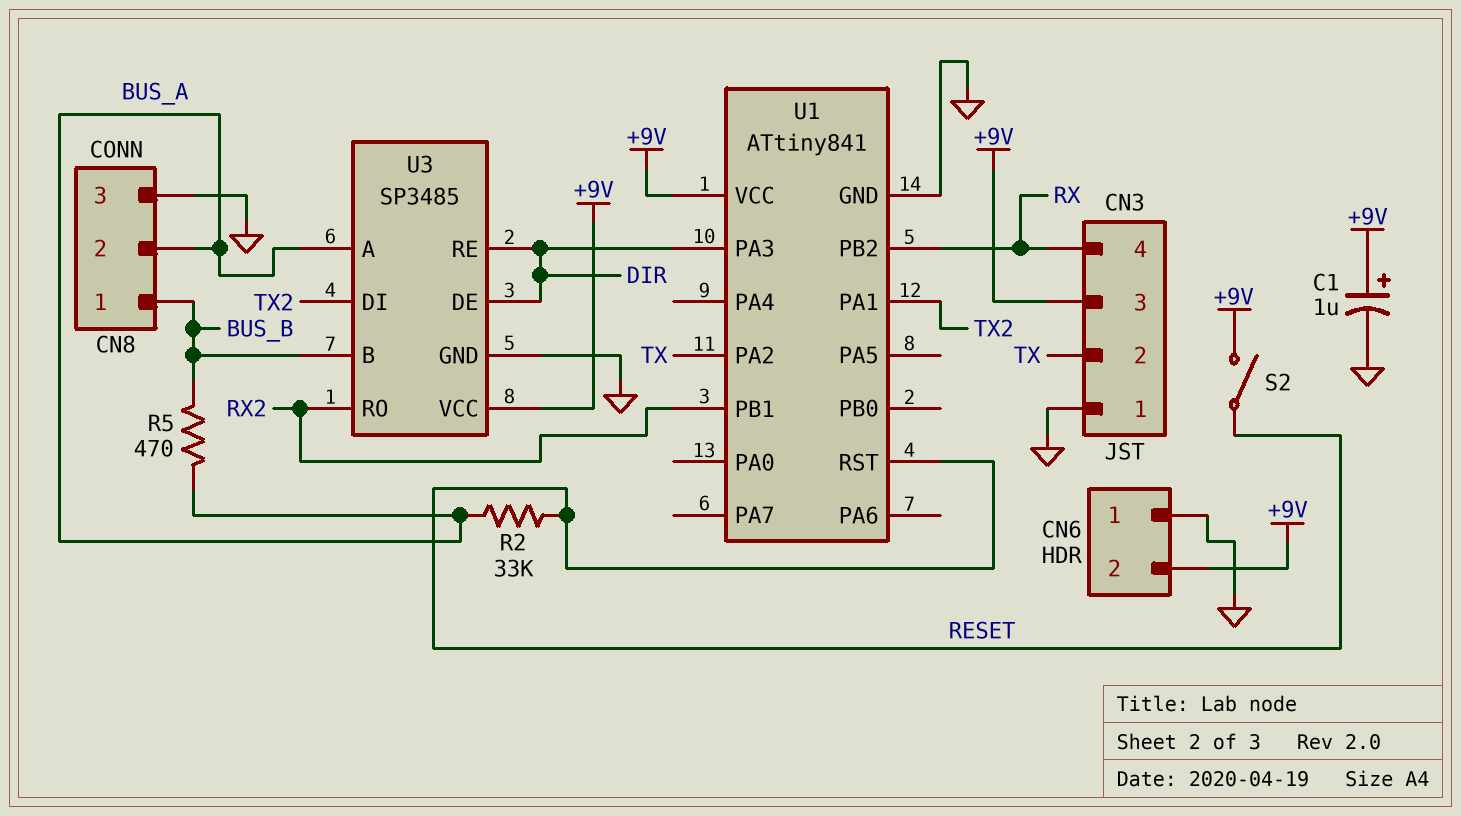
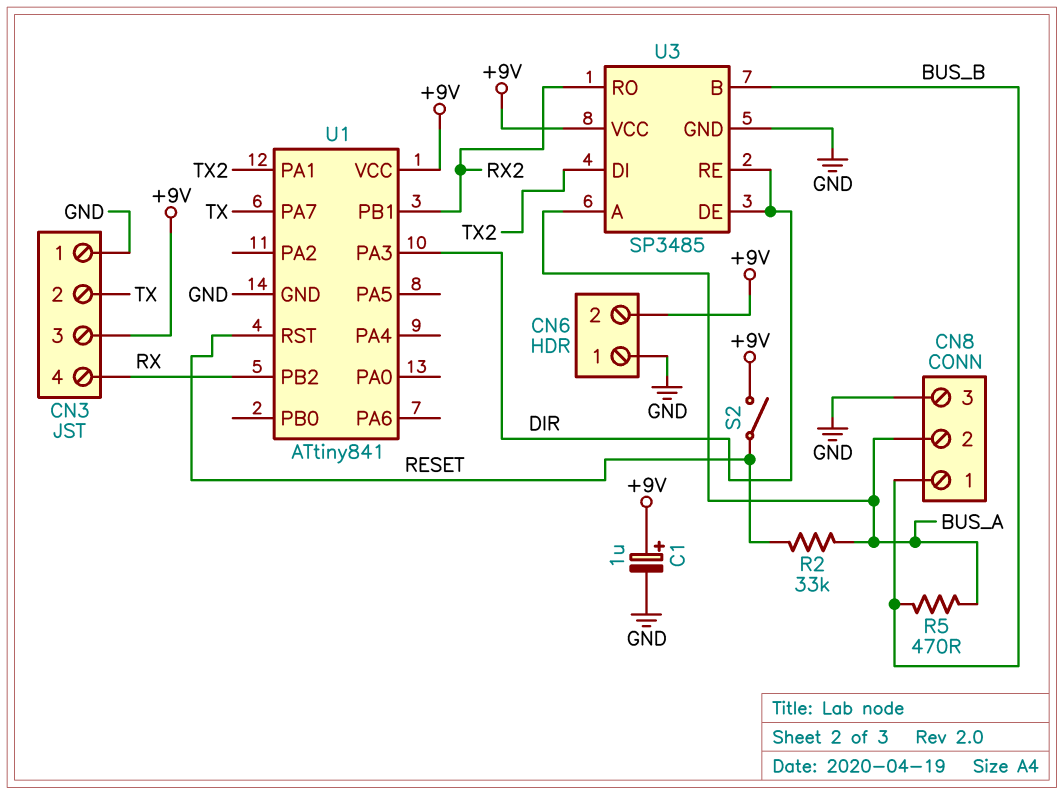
U1 pin PA2: TX -> none
U1 pin PA7: none -> TX

